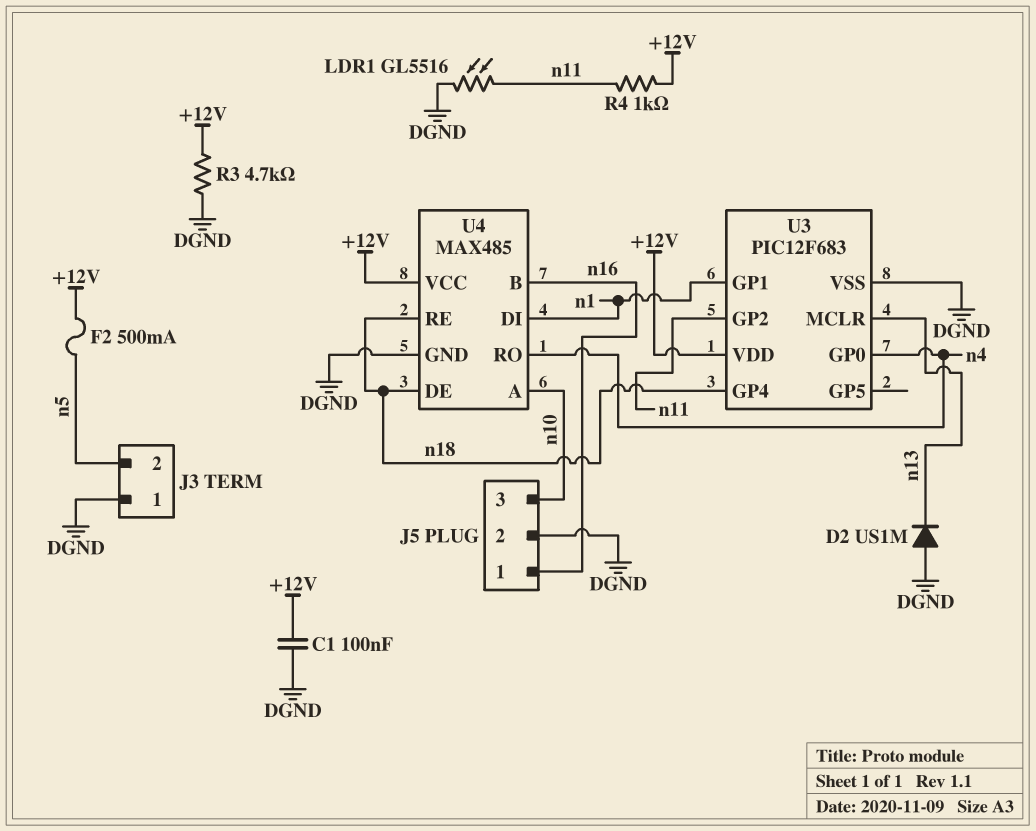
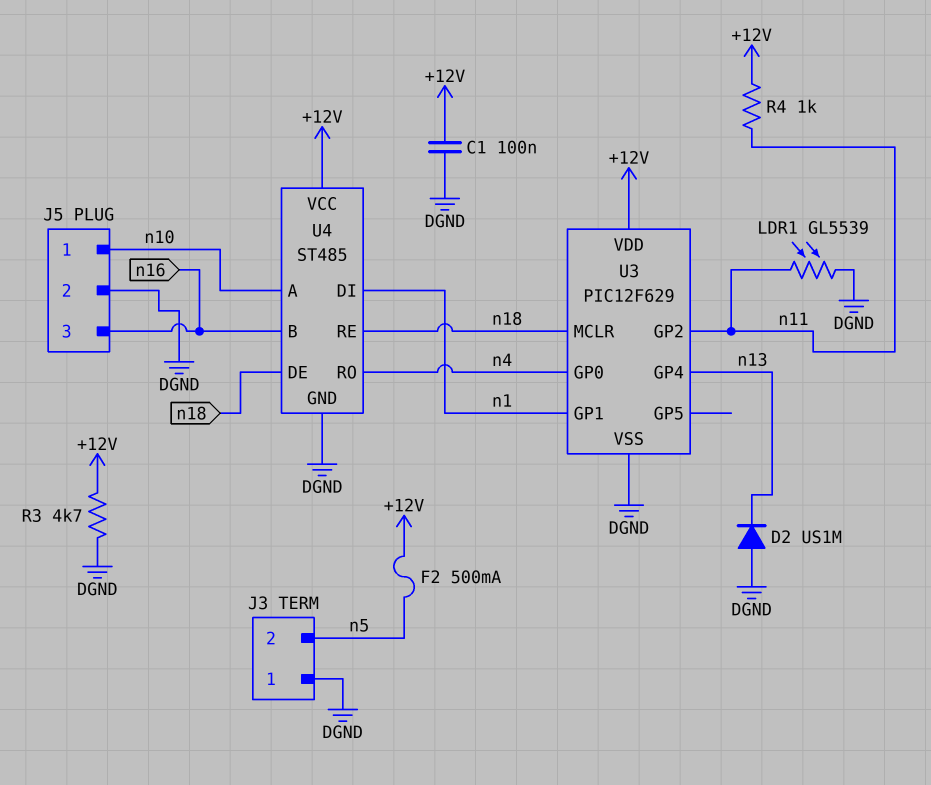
J5 pin 1: n16 -> n10
J5 pin 3: n10 -> n16
LDR1: GL5516 (DGND, n11) -> GL5539 (DGND, n11)
U3: PIC12F683 -> PIC12F629
U3 pin GP4: n18 -> n13
U3 pin MCLR: n13 -> n18
U4: MAX485 -> ST485

